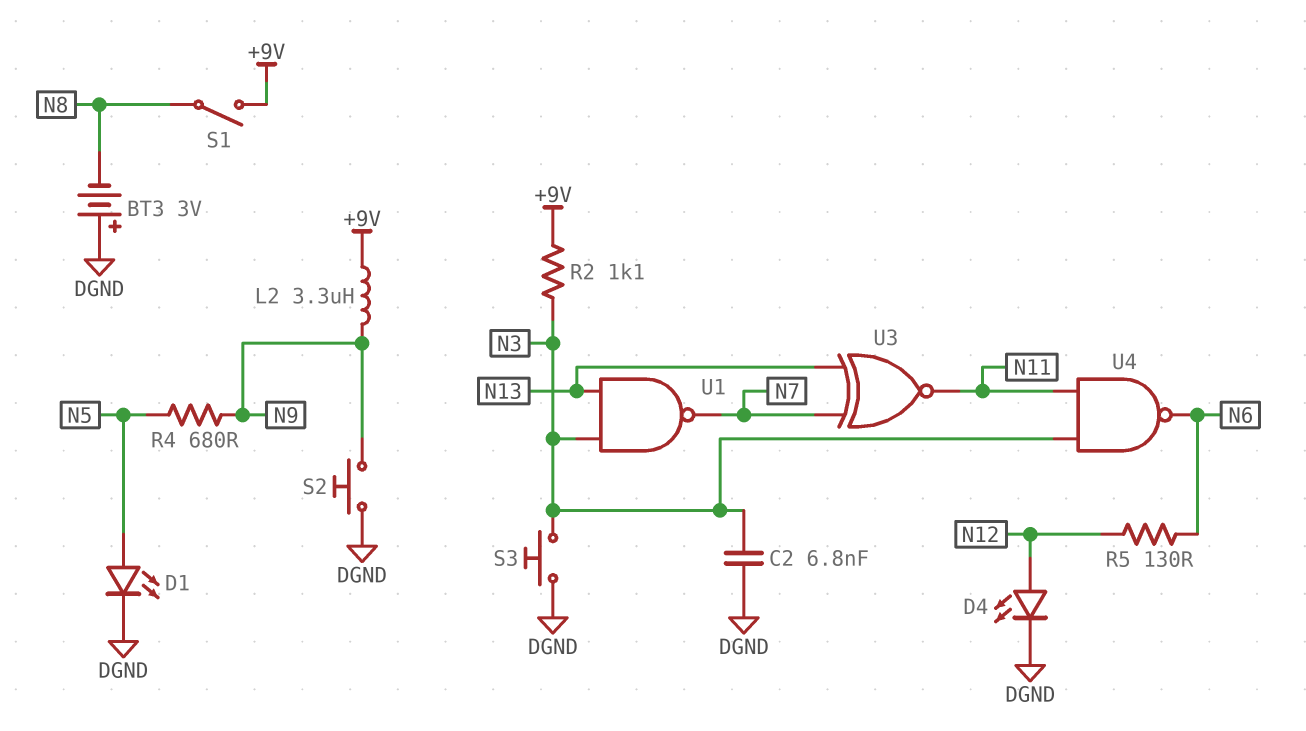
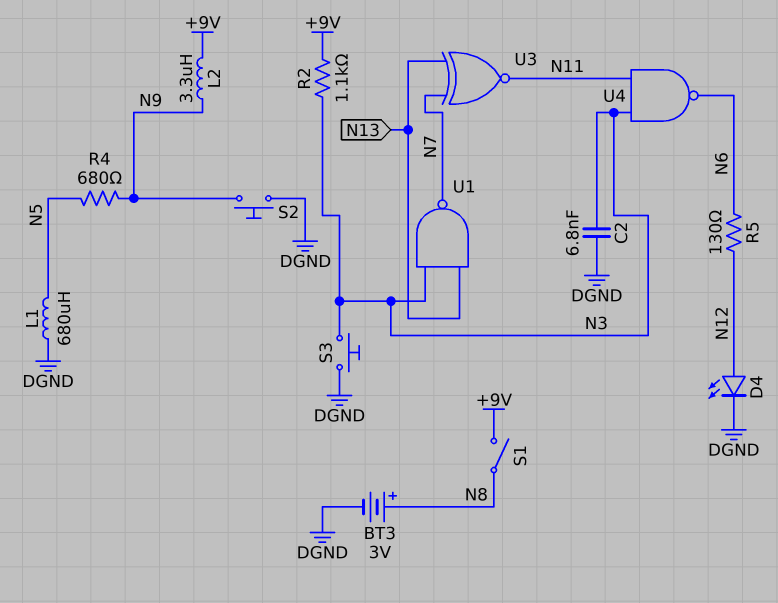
BT3: 3V (plus DGND, minus N8) -> 3V (plus N8, minus DGND)
D1: LED (A N5, K DGND) -> none
L1: none -> 680uH (DGND, N5)

